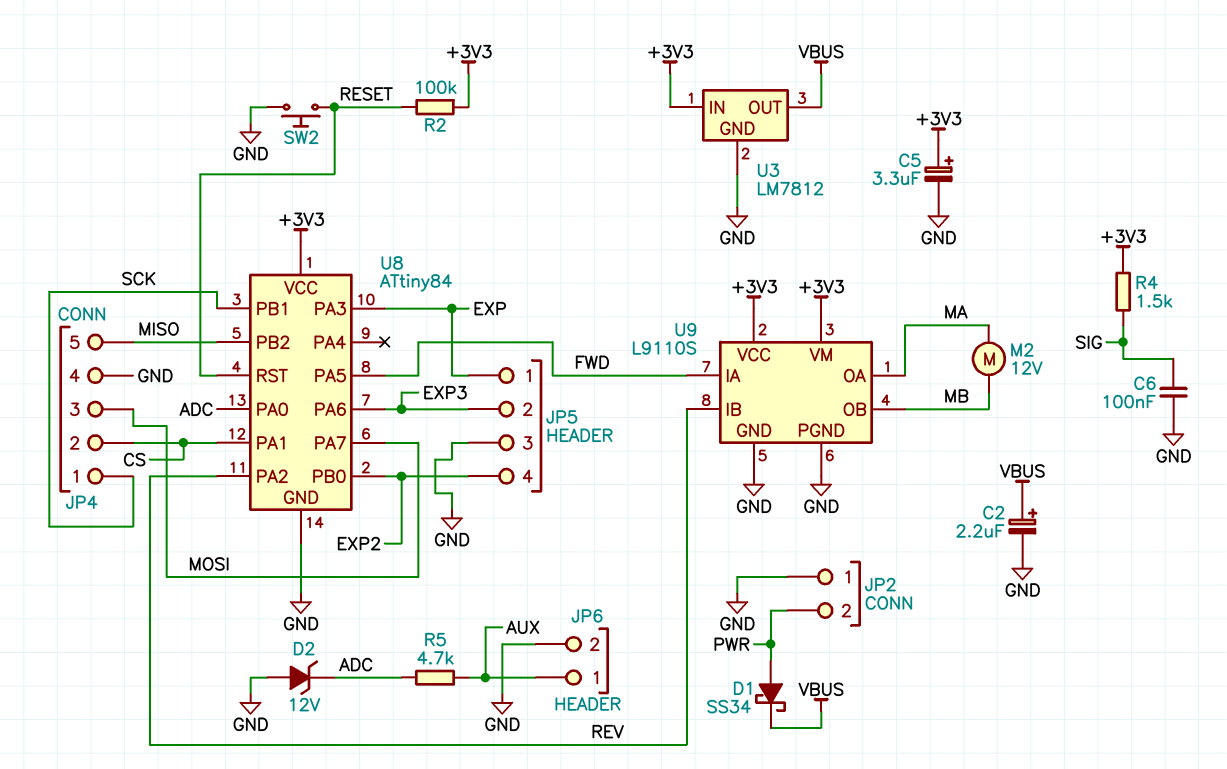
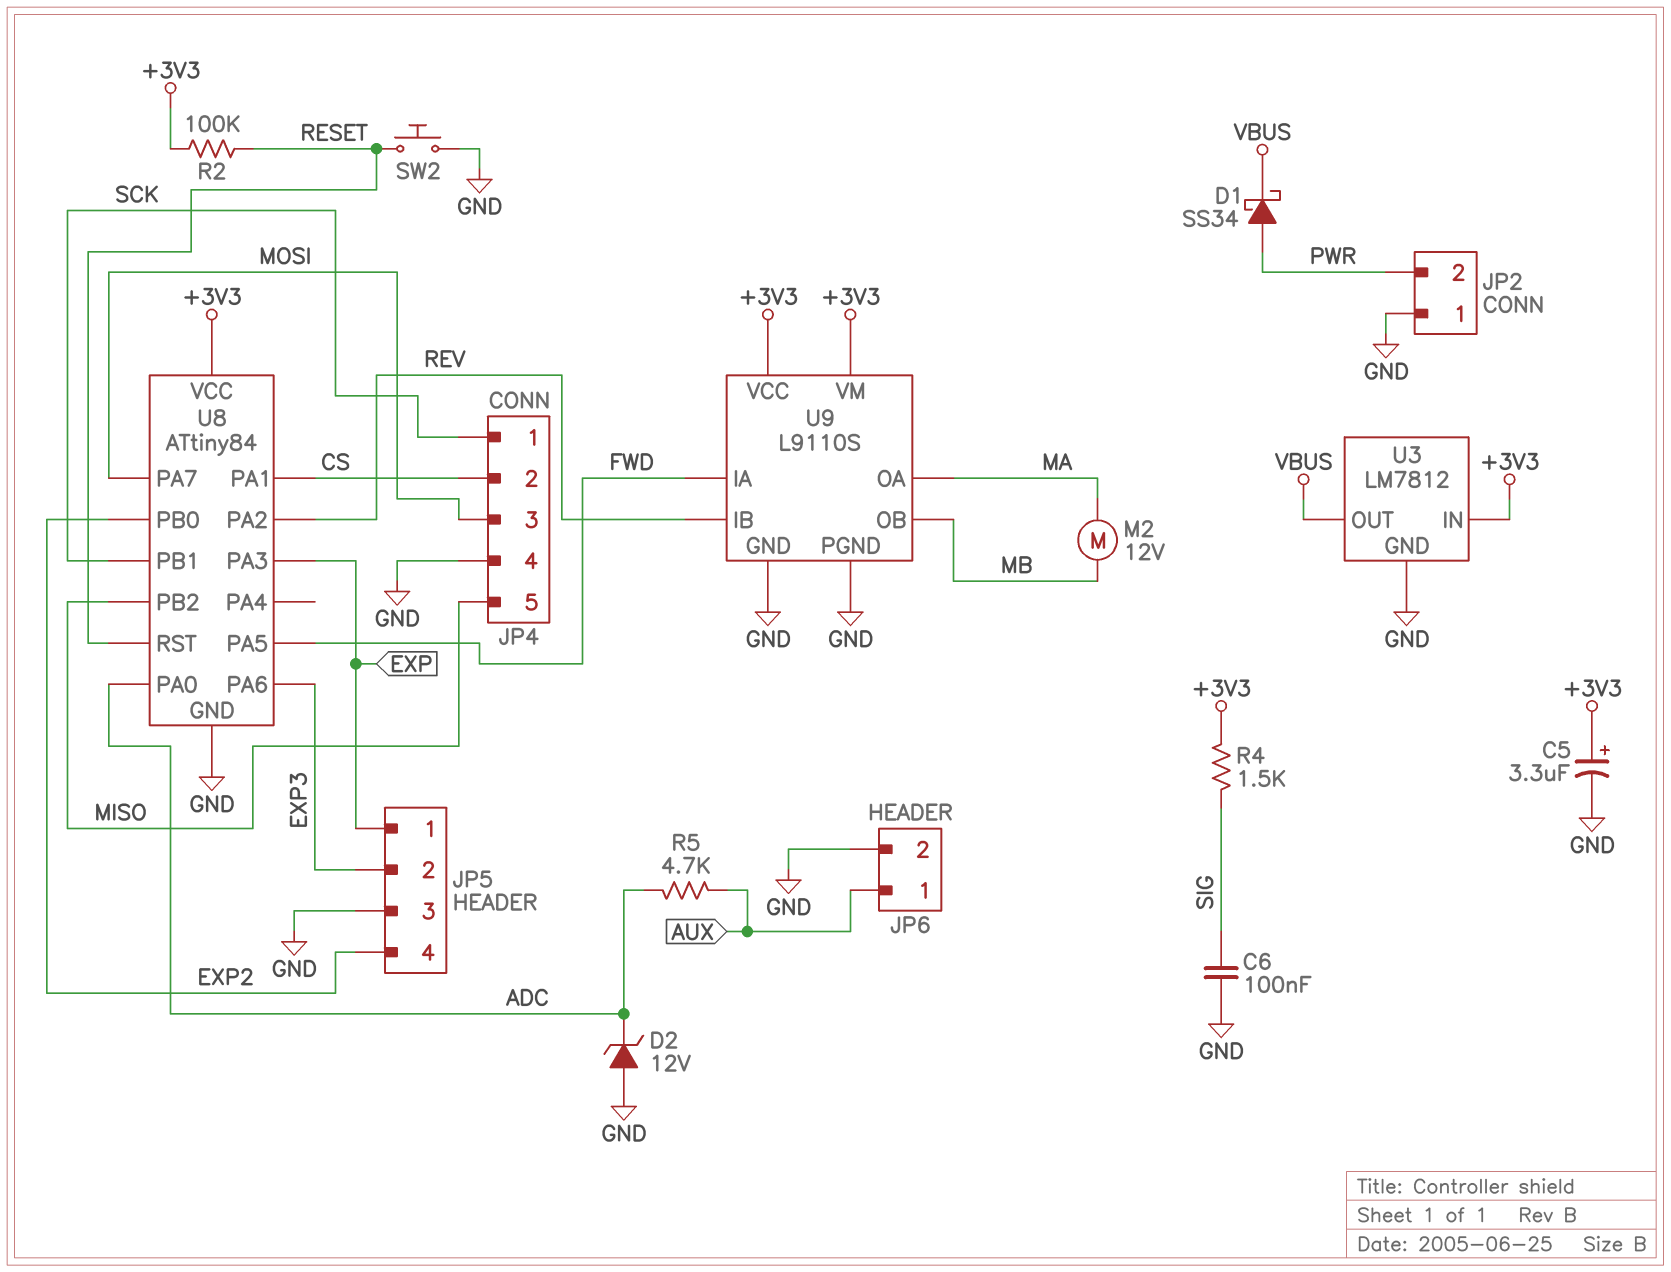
C2: 2.2uF (plus VBUS, minus GND) -> none

